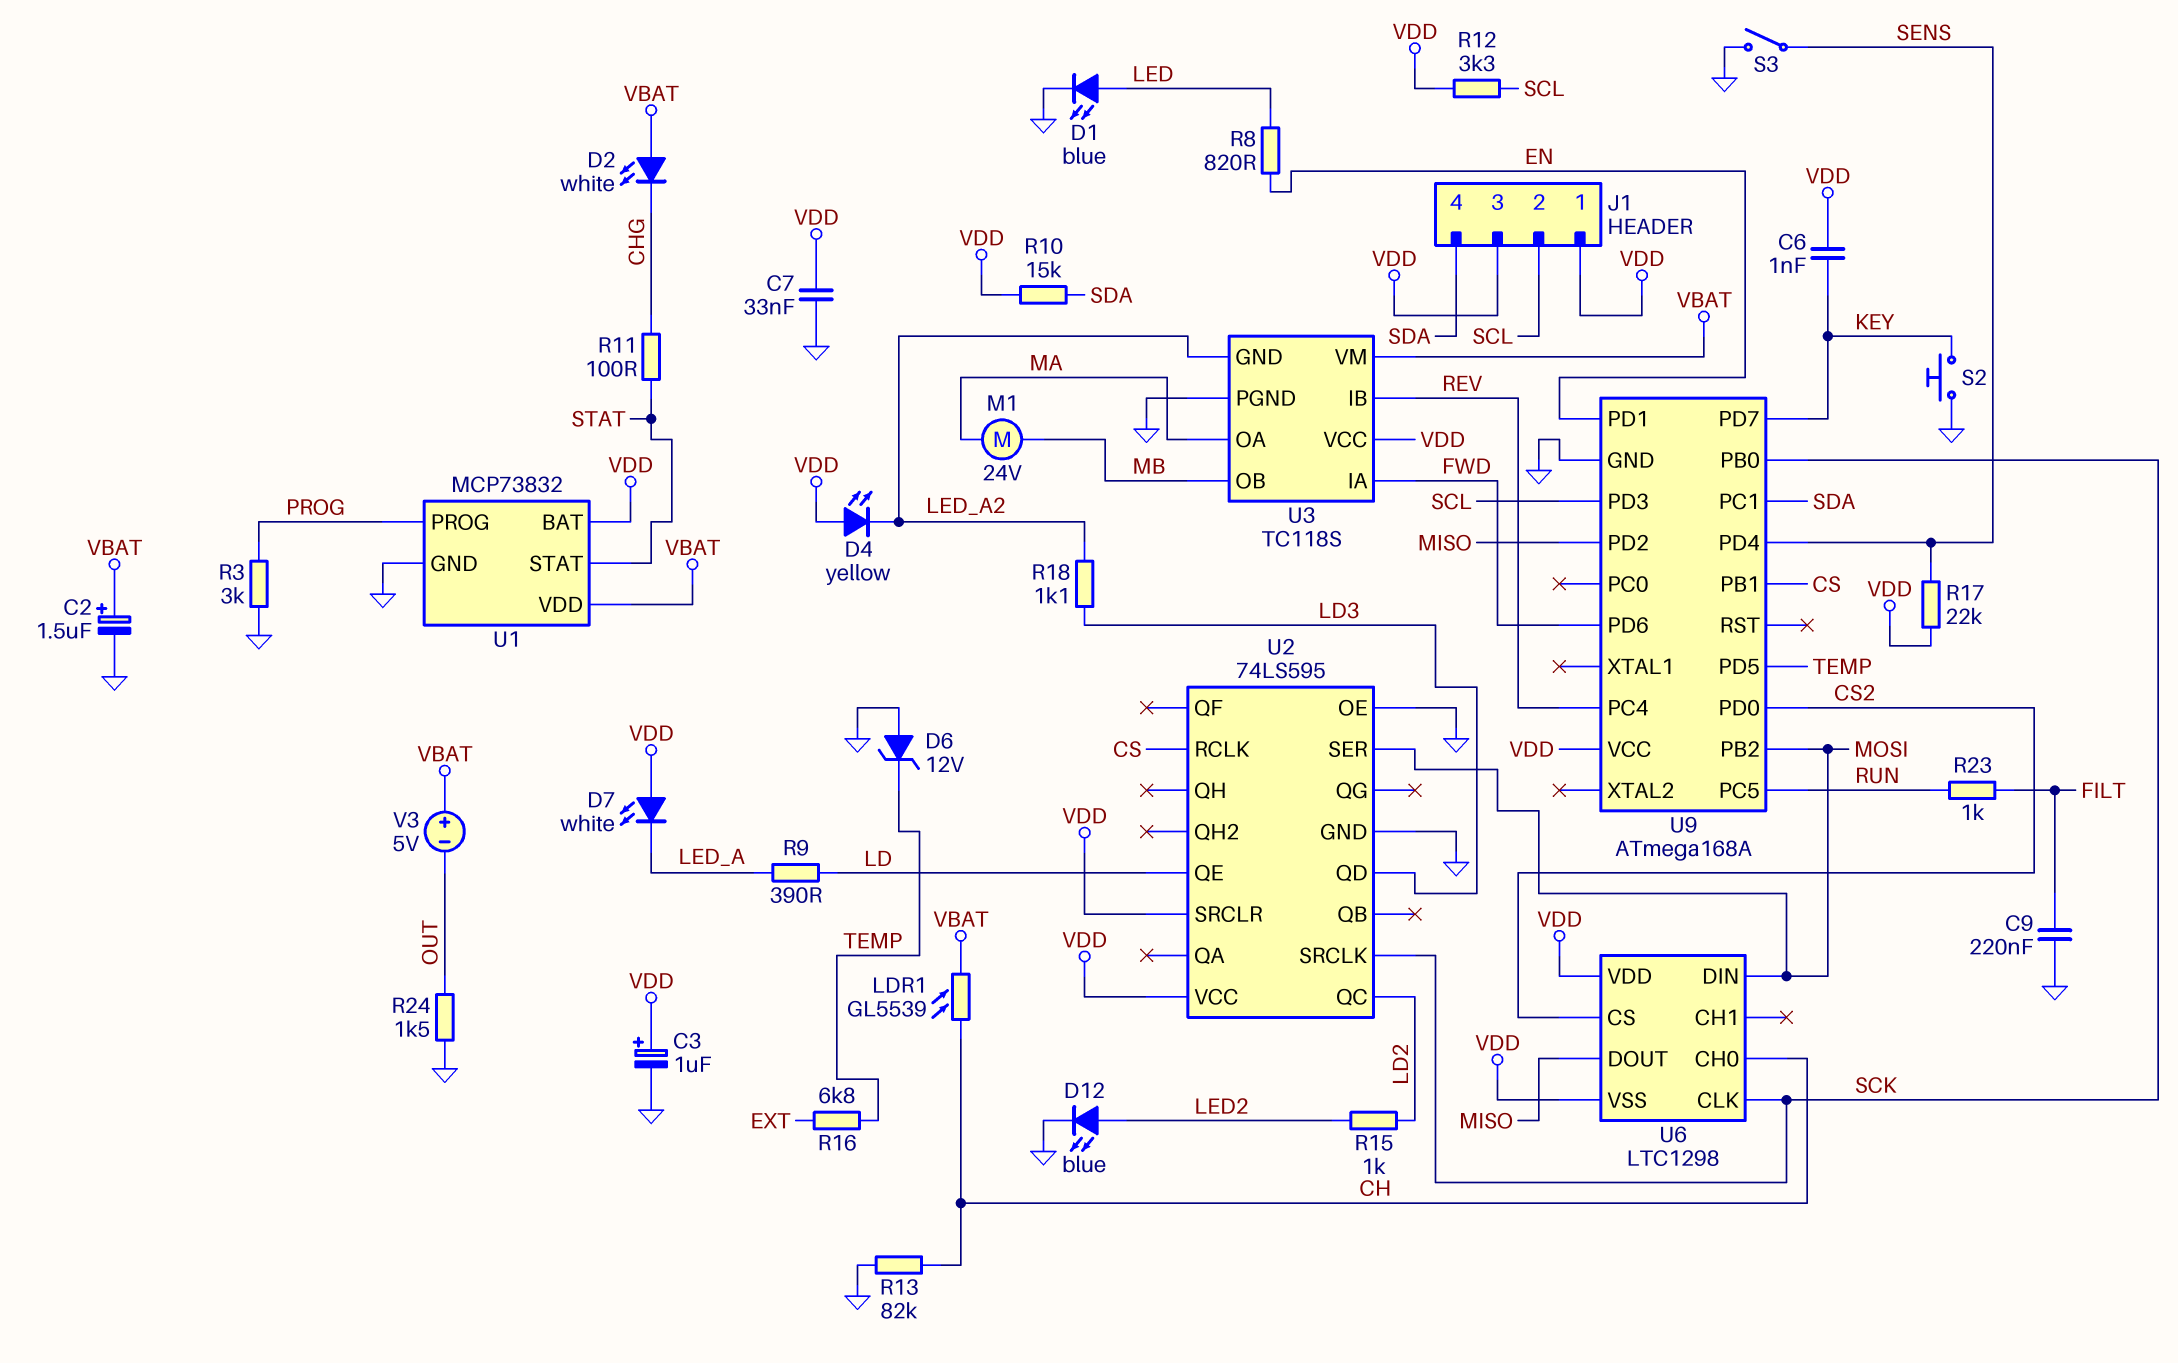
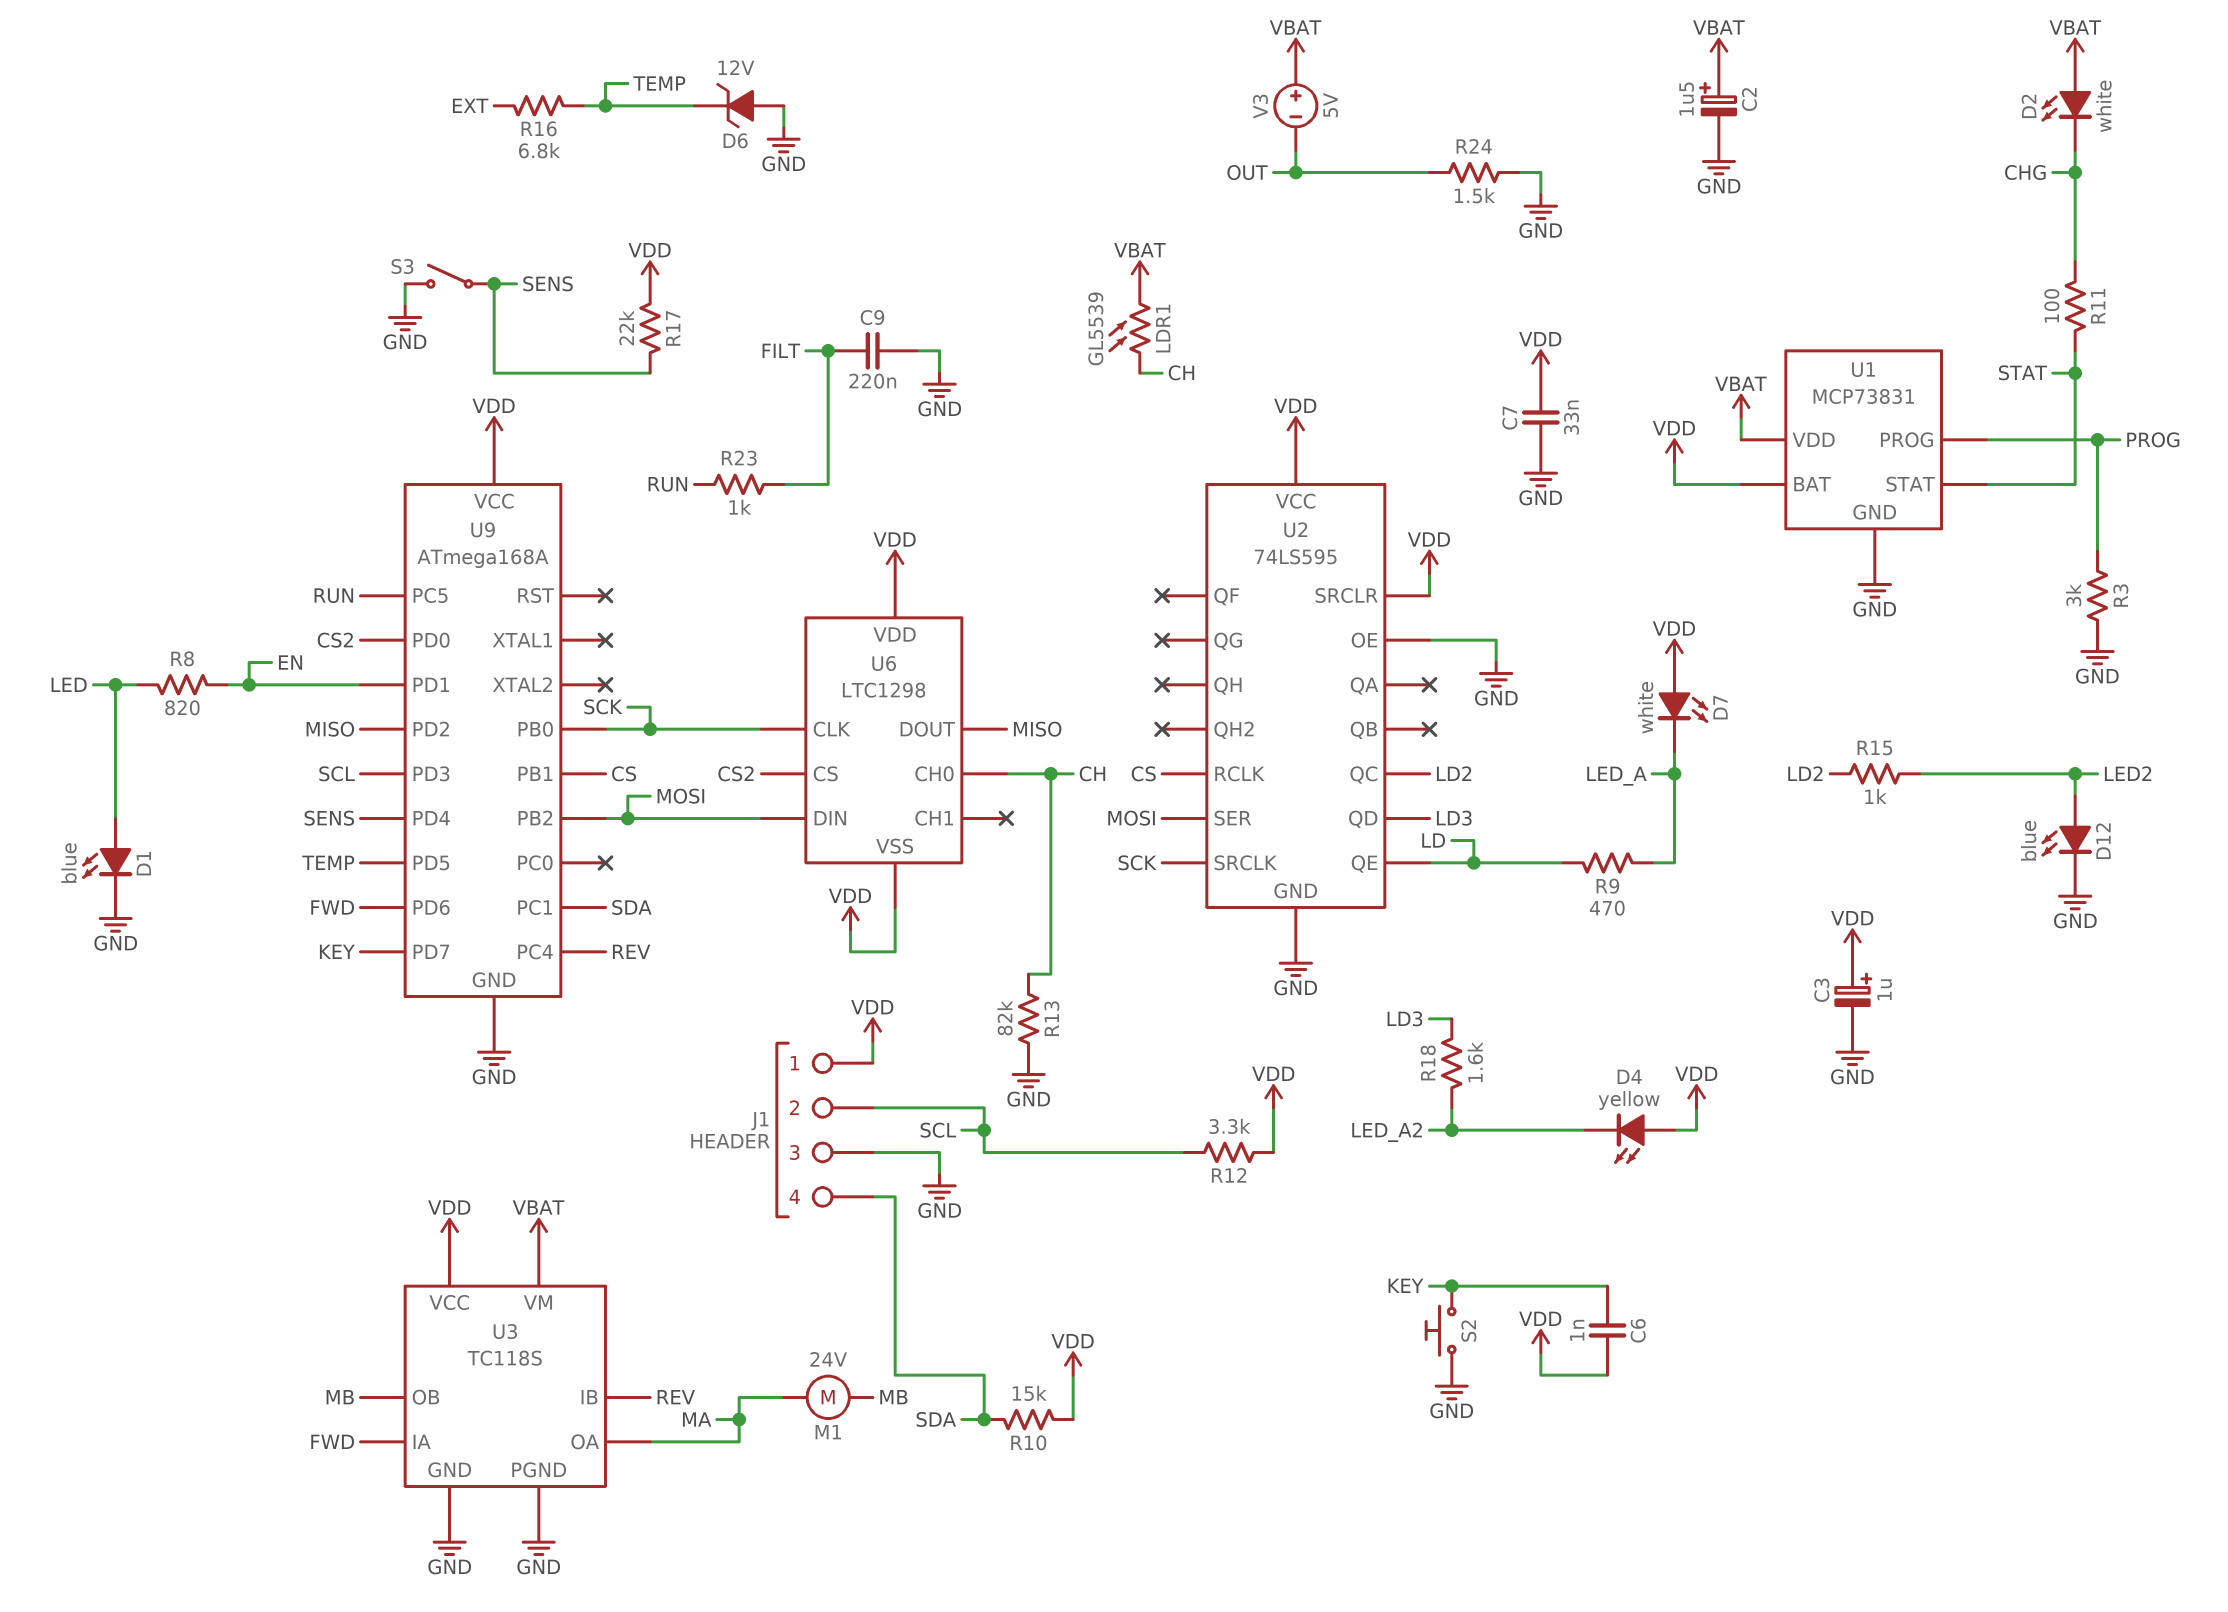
J1 pin 3: VDD -> GND
R9: 390 (LD, LED_A) -> 470 (LD, LED_A)
R18: 1.1k (LD3, LED_A2) -> 1.6k (LD3, LED_A2)
U1: MCP73832 -> MCP73831
U3 pin GND: LED_A2 -> GND

